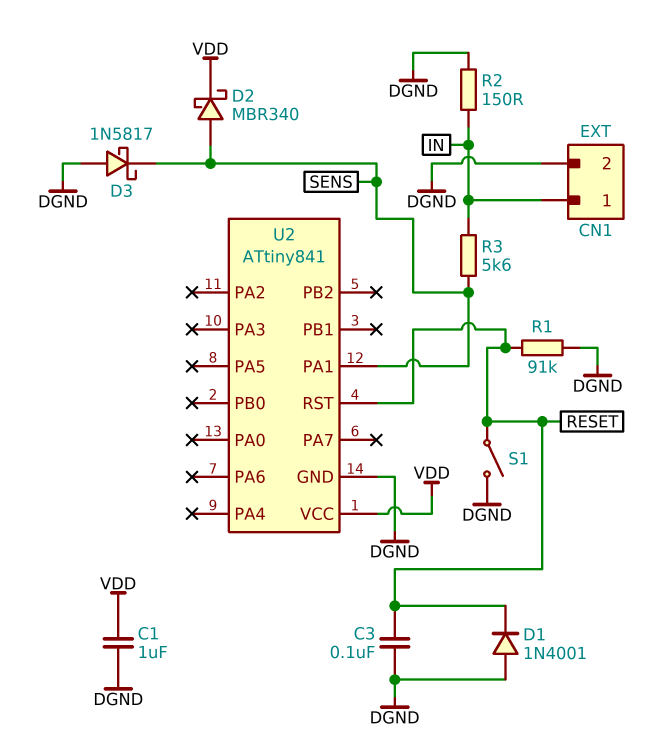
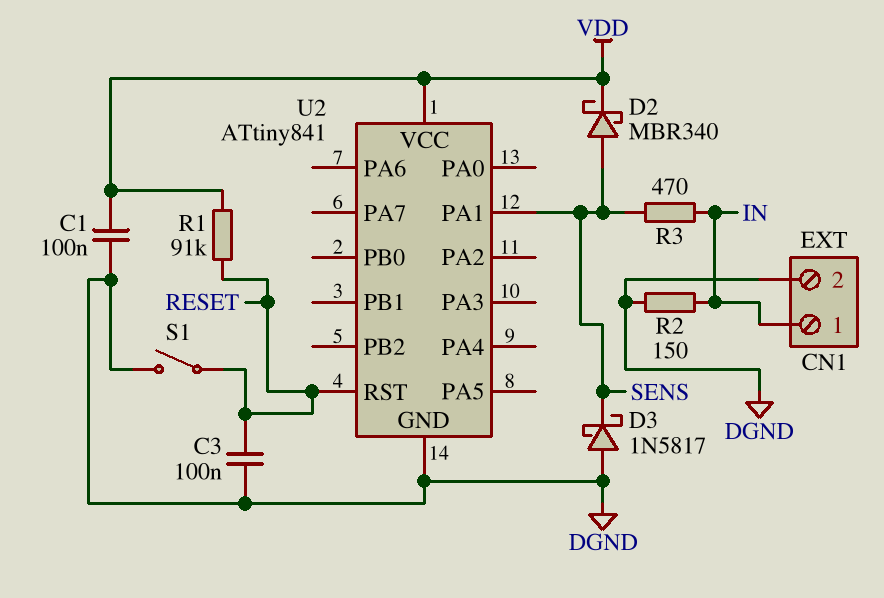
C1: 1uF (DGND, VDD) -> 100nF (DGND, VDD)
D1: diode 1N4001 (A DGND, K RESET) -> none
R1: 91k (DGND, RESET) -> 91k (RESET, VDD)
R3: 5.6k (IN, SENS) -> 470 (IN, SENS)

